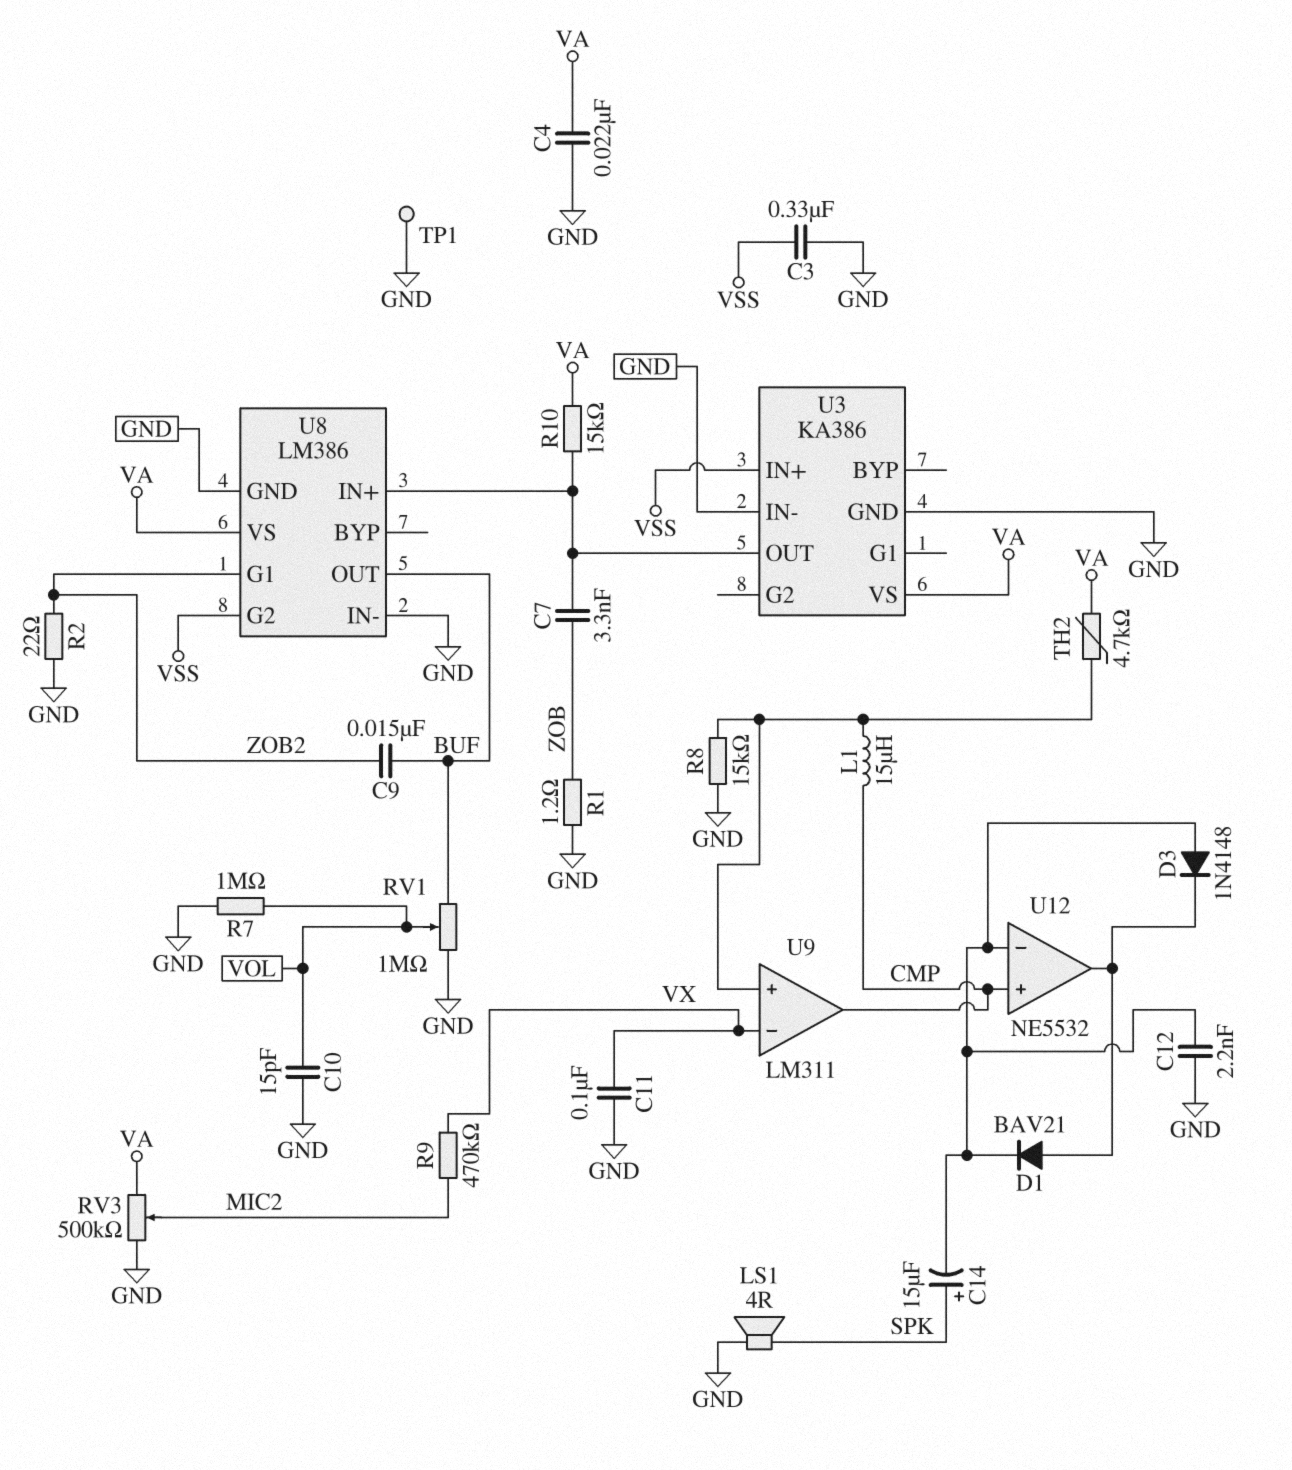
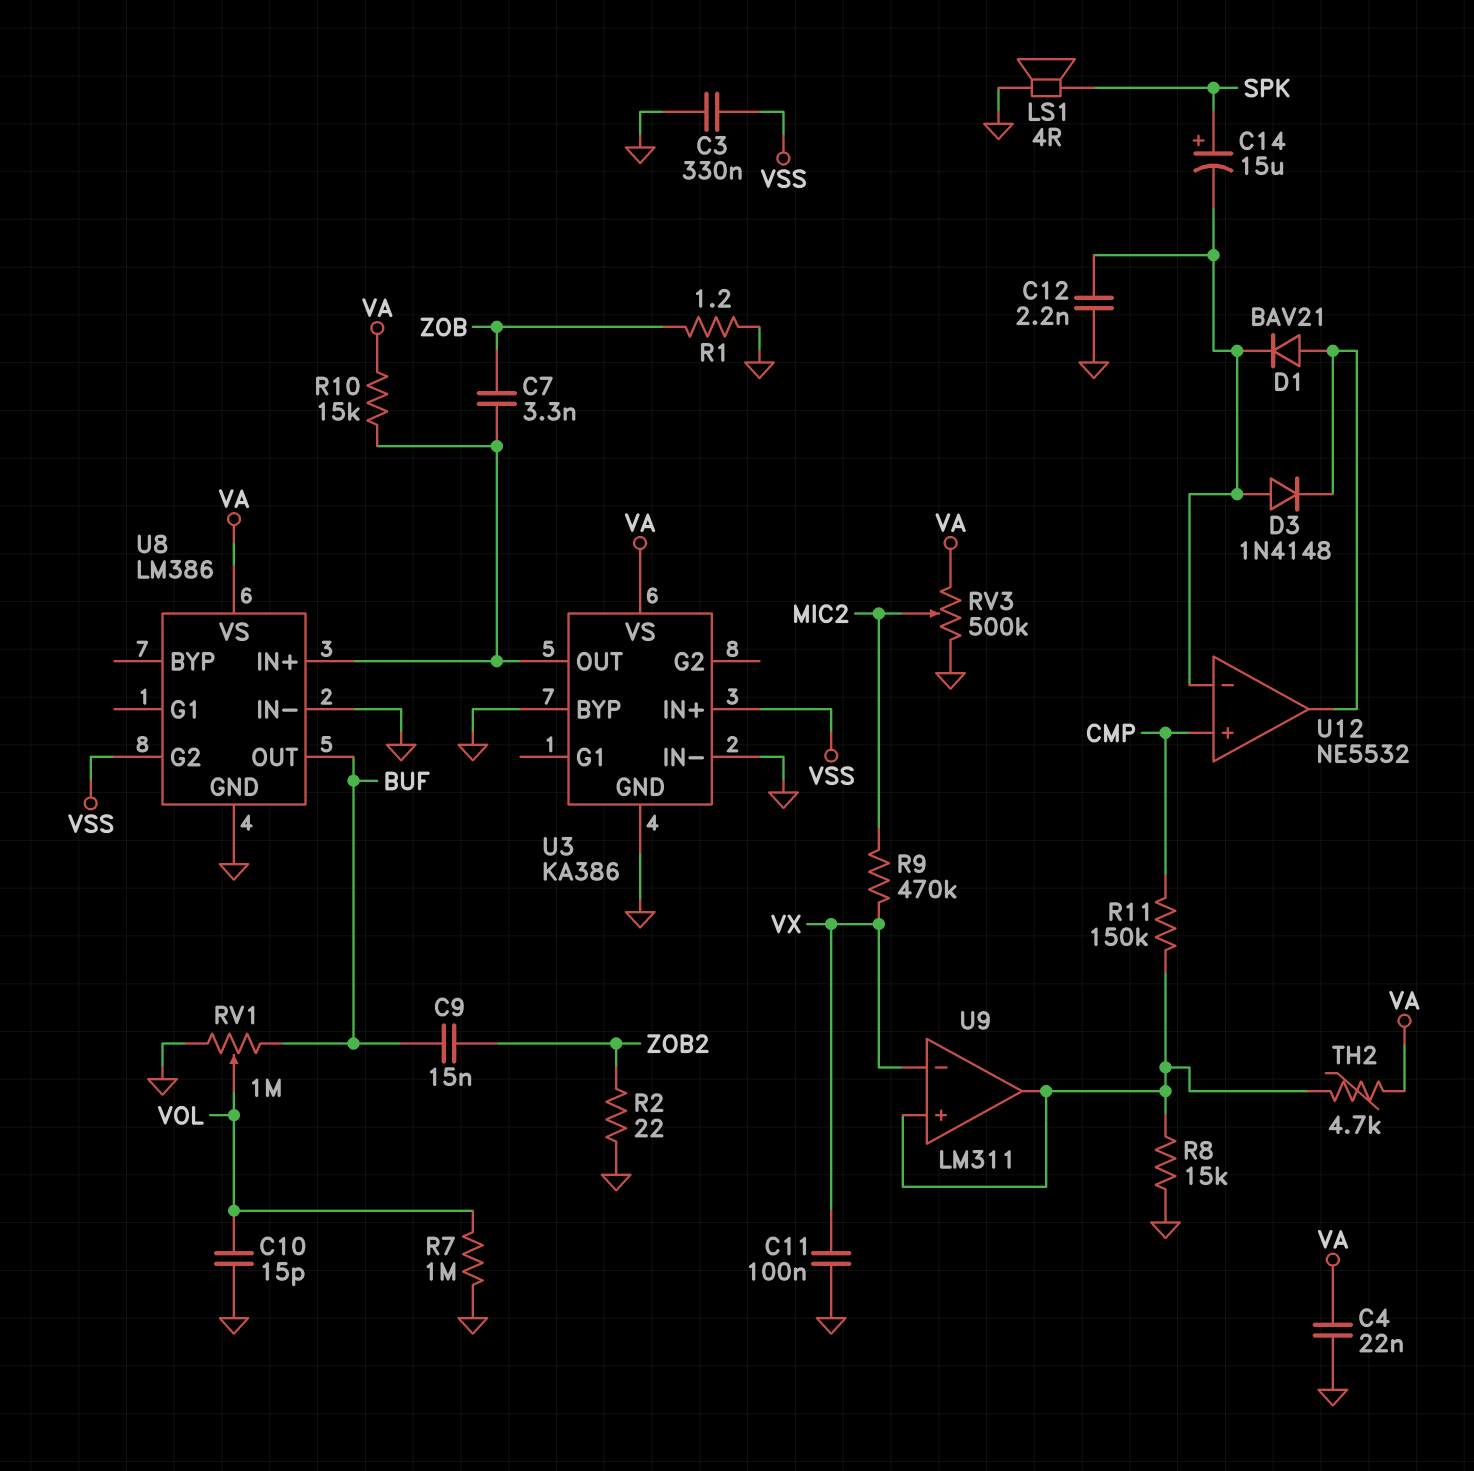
L1: 15uH (CMP, U9/in+) -> none
R11: none -> 150k (CMP, U9/in+)
TP1: test point (GND) -> none
U3 pin BYP: none -> GND
U8 pin G1: ZOB2 -> none
U9 pin out: CMP -> U9/in+

